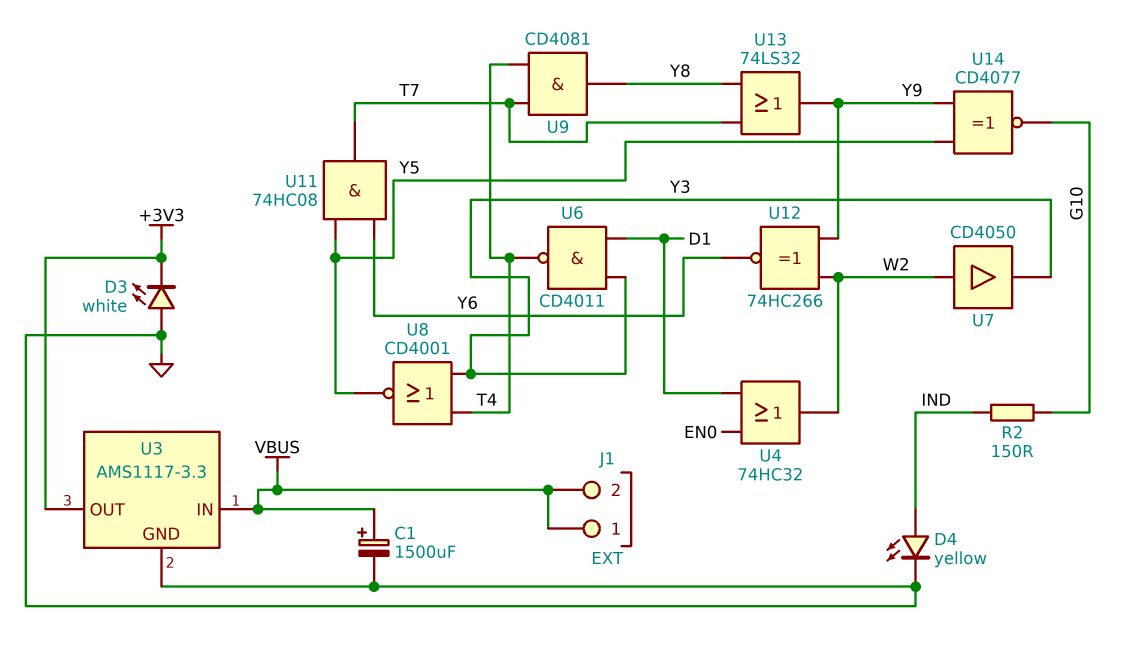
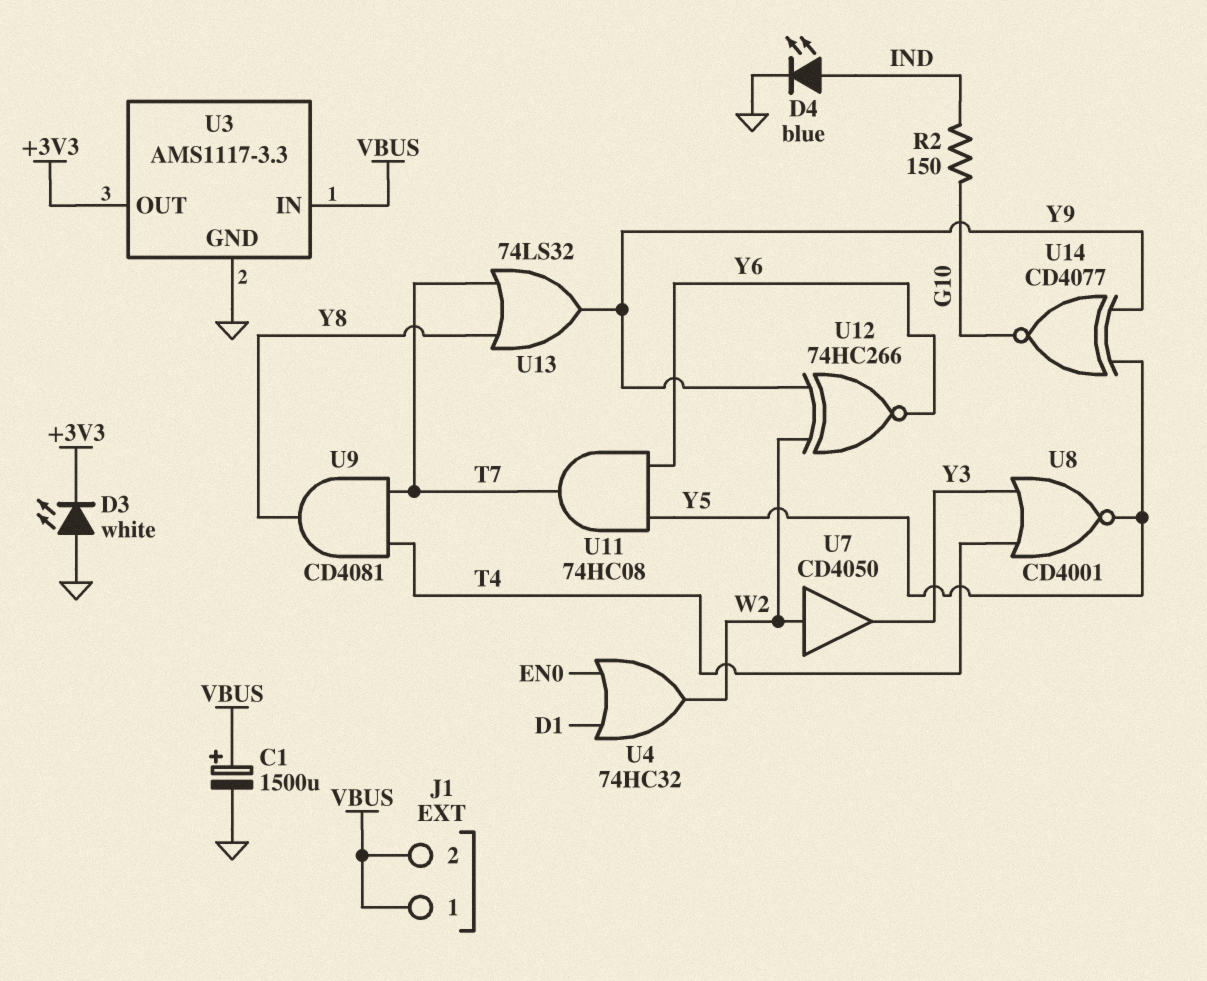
D4: LED yellow (A IND, K GND) -> LED blue (A IND, K GND)
U6: NAND CD4011 (in D1, in Y3, out T4) -> none

